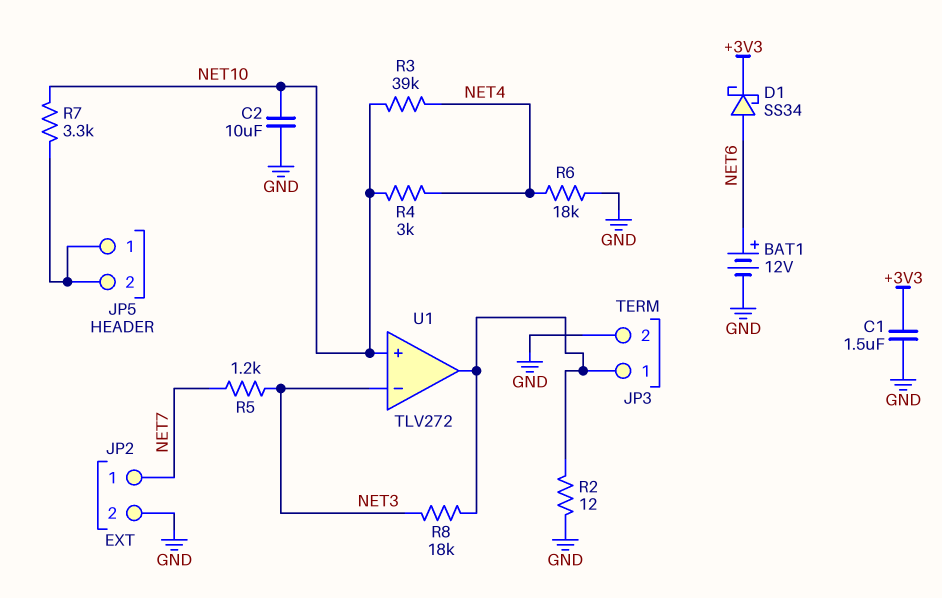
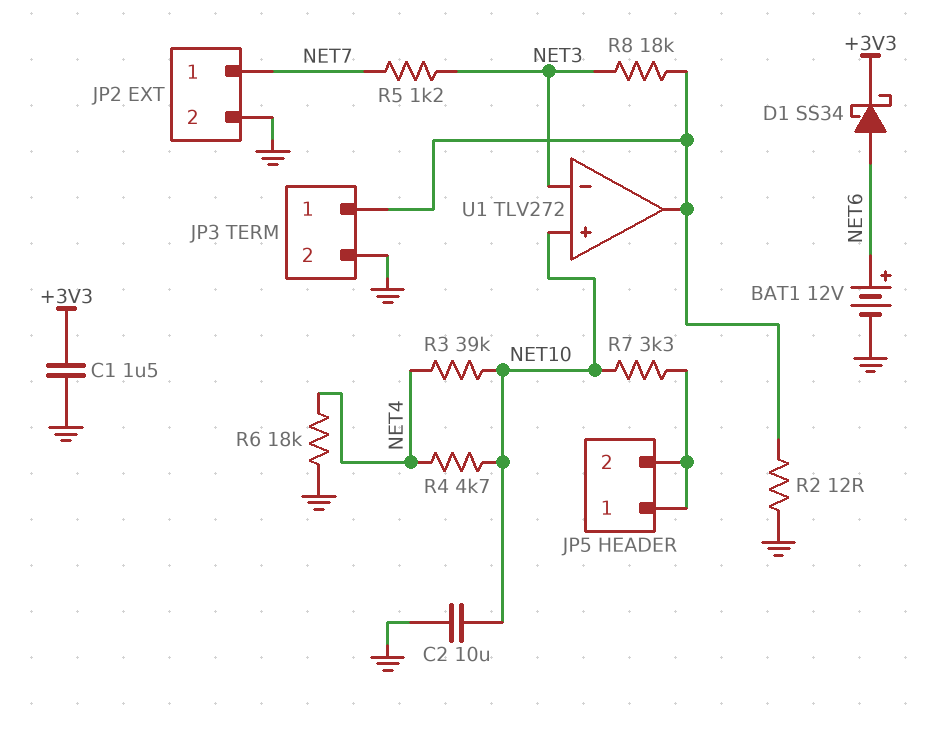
R4: 3k (NET4, NET10) -> 4.7k (NET4, NET10)

